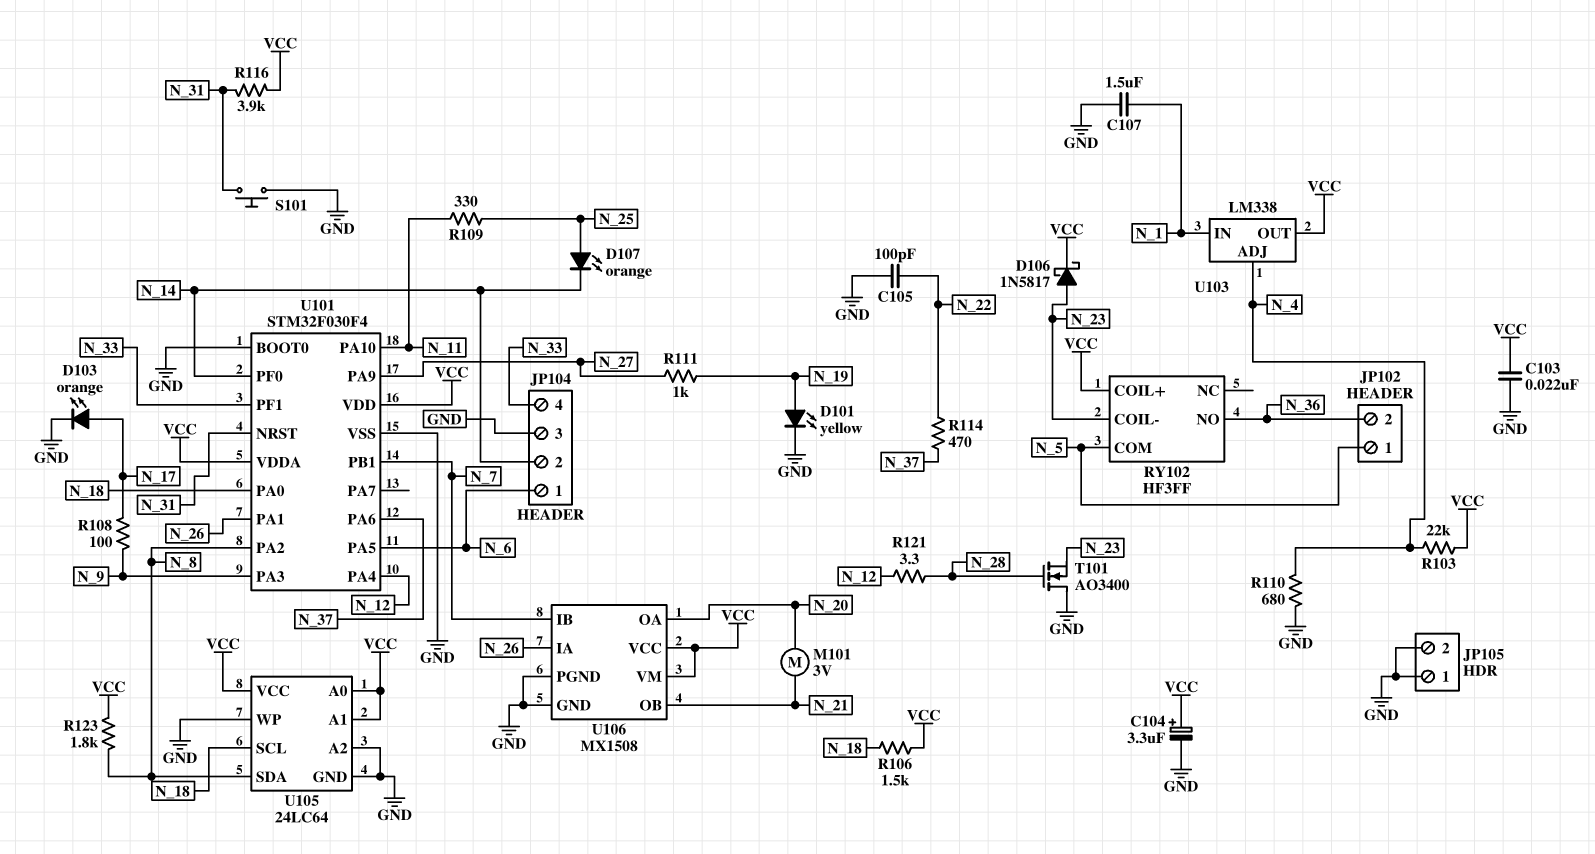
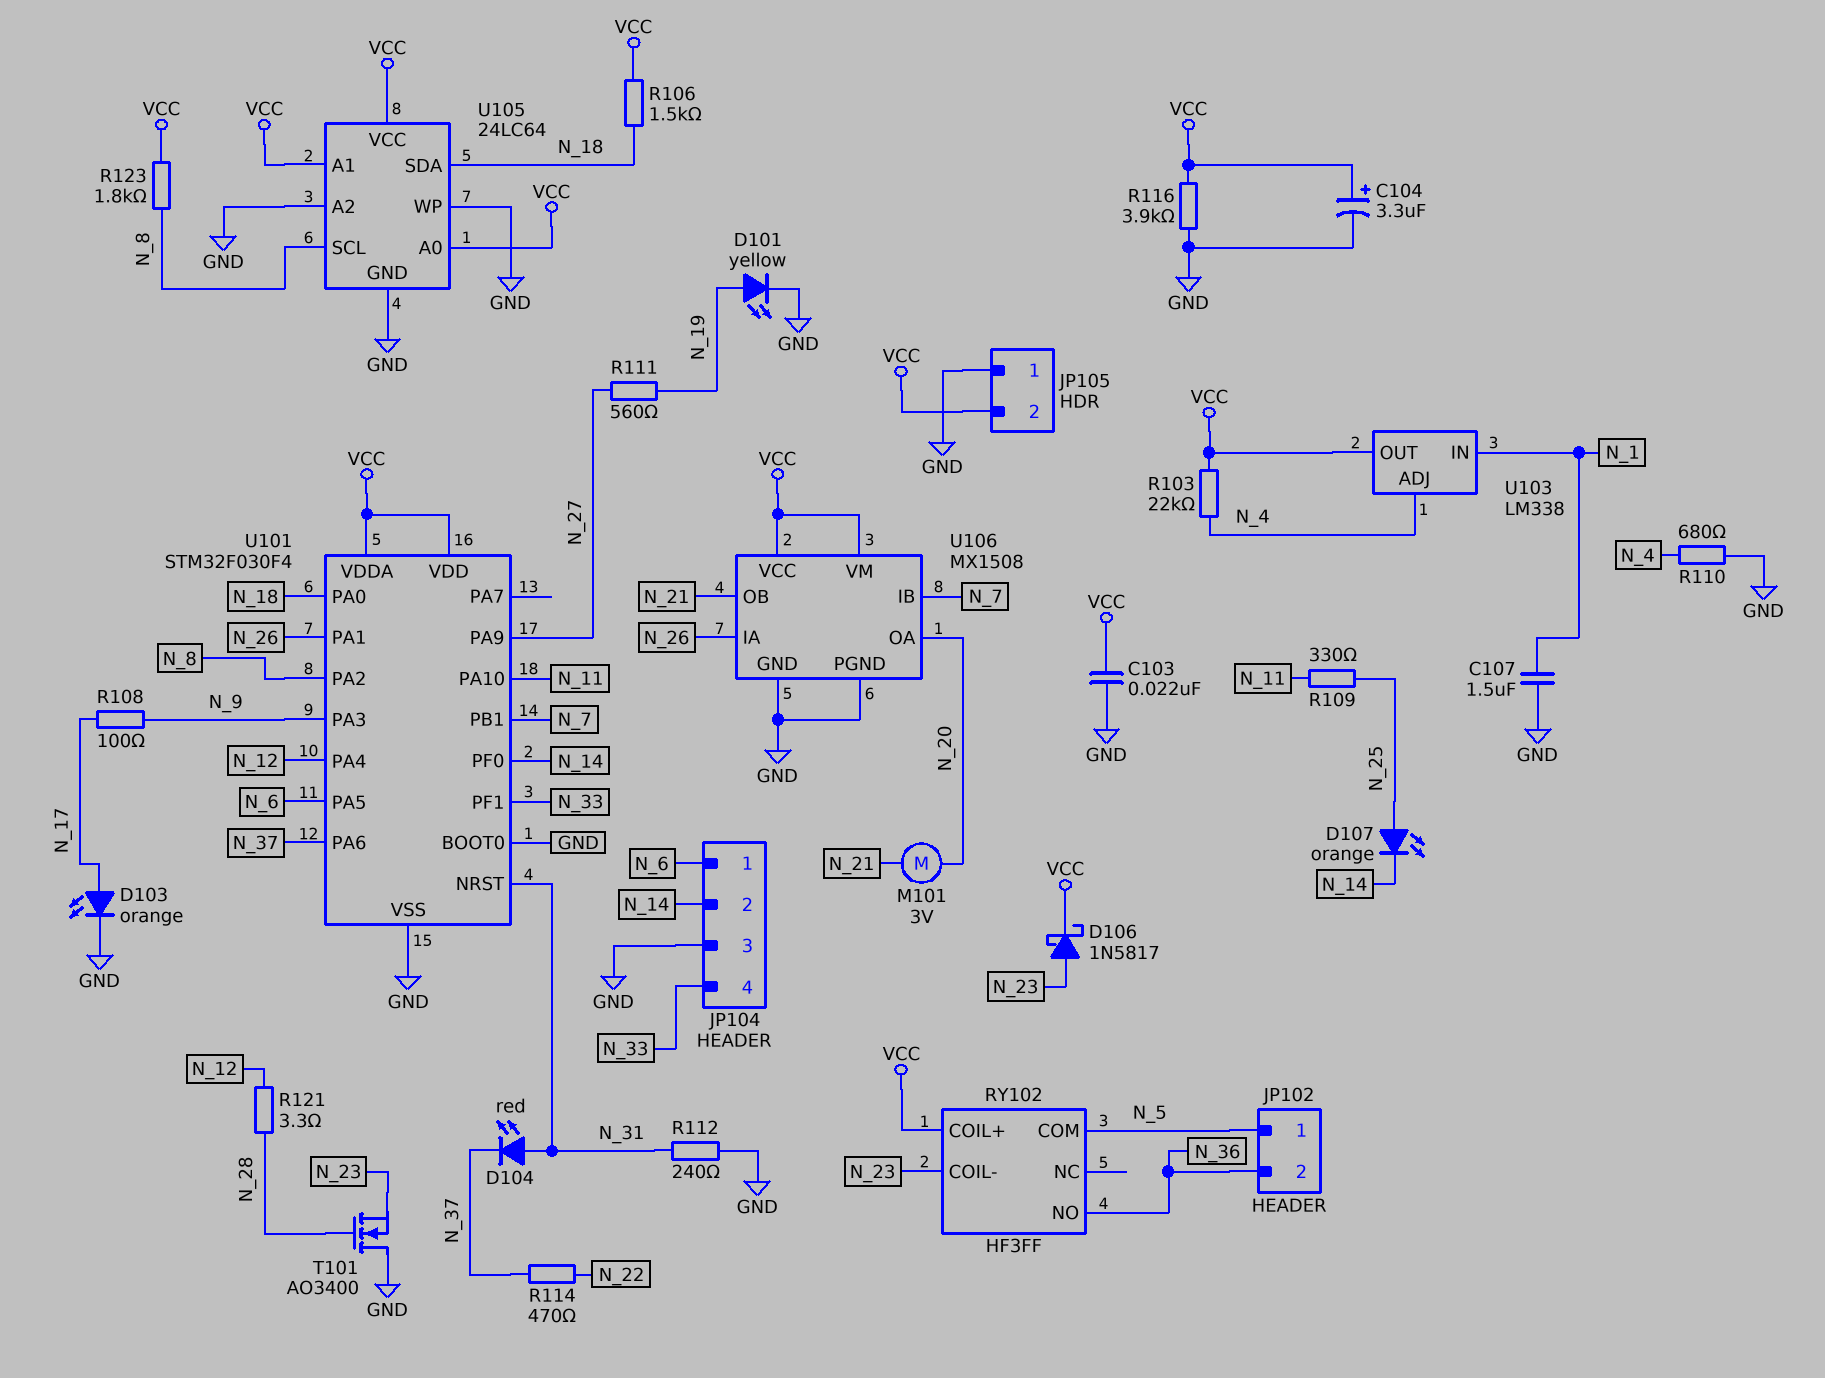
C105: 100pF (GND, N_22) -> none
D104: none -> LED red (A N_31, K N_37)
JP105 pin 2: GND -> VCC
R111: 1k (N_19, N_27) -> 560 (N_19, N_27)
R112: none -> 240 (GND, N_31)
R116: 3.9k (N_31, VCC) -> 3.9k (GND, VCC)
S101: button (GND, N_31) -> none
U105 pin SCL: N_18 -> N_8
U105 pin SDA: N_8 -> N_18

